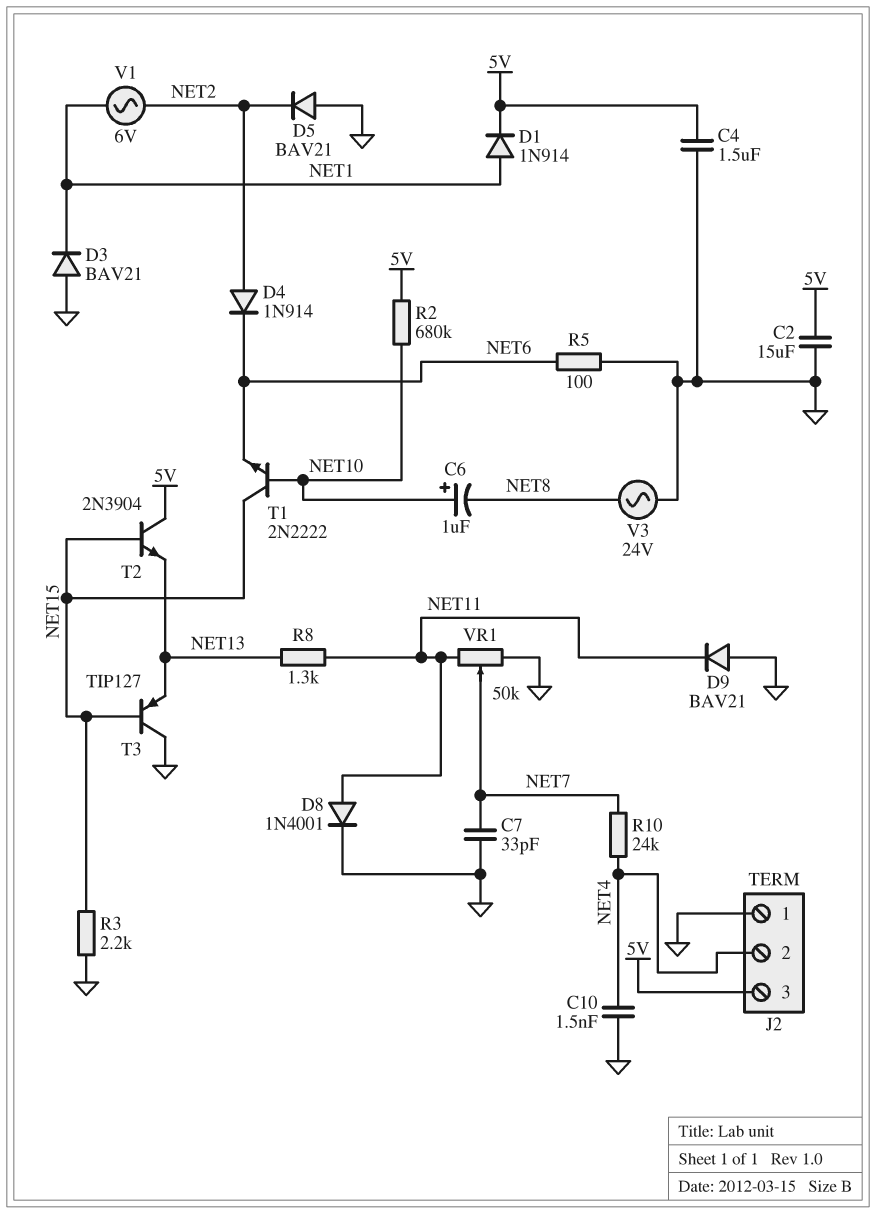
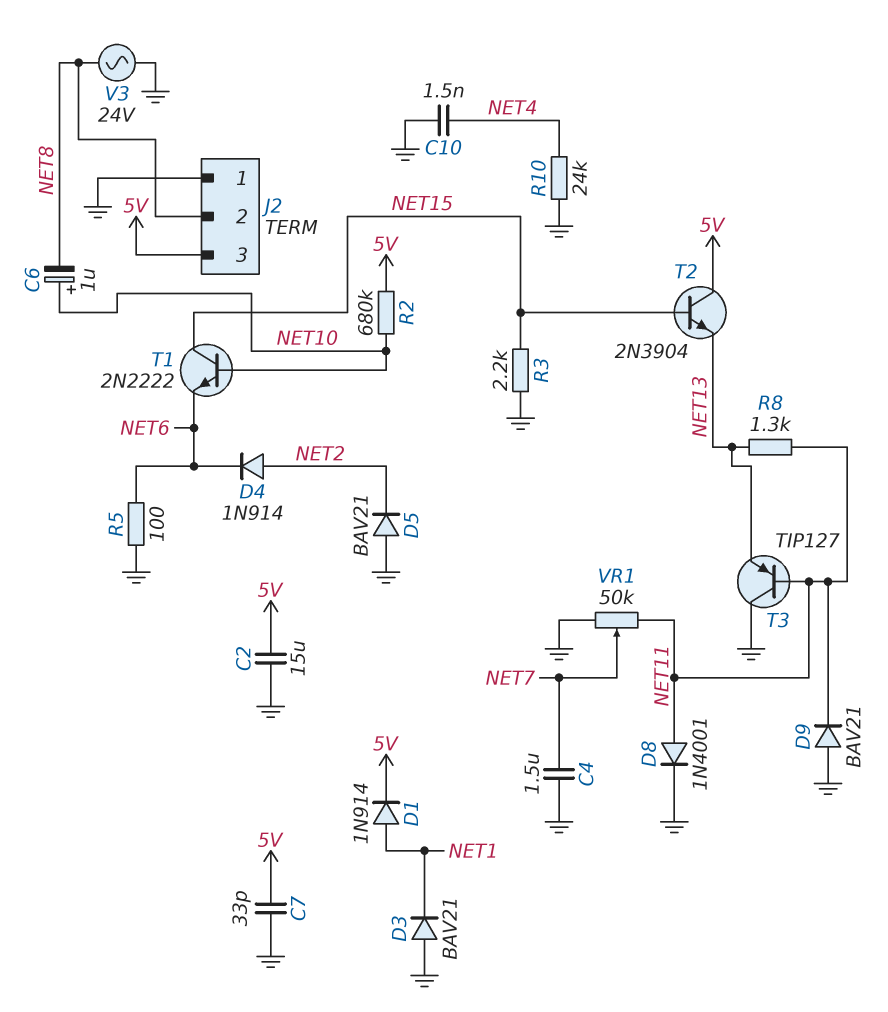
C4: 1.5uF (5V, GND) -> 1.5uF (GND, NET7)
C7: 33pF (GND, NET7) -> 33pF (5V, GND)
J2 pin 2: NET4 -> NET8
R10: 24k (NET4, NET7) -> 24k (GND, NET4)
T3: PNP TIP127 (B NET15, C GND, E NET13) -> PNP TIP127 (B NET11, C GND, E NET13)
V1: AC 6V (NET1, NET2) -> none

